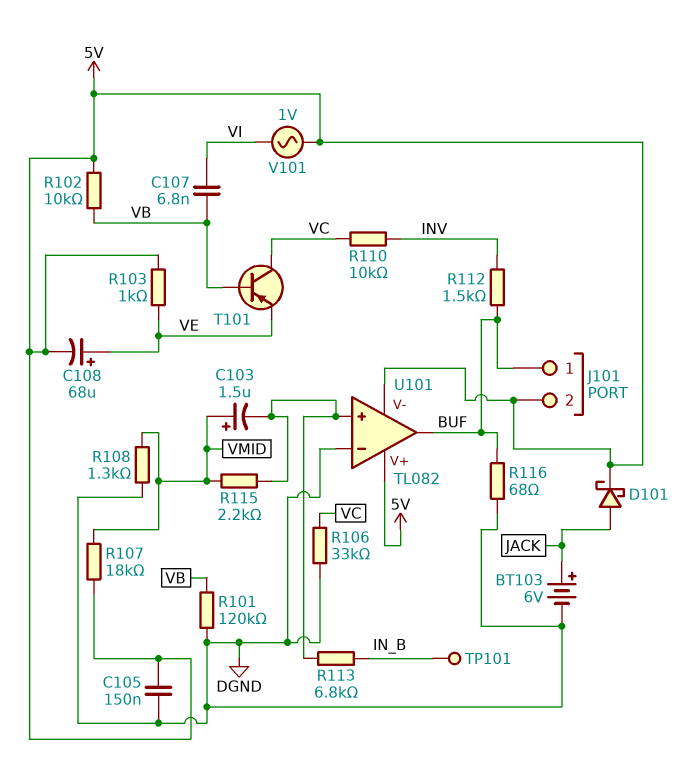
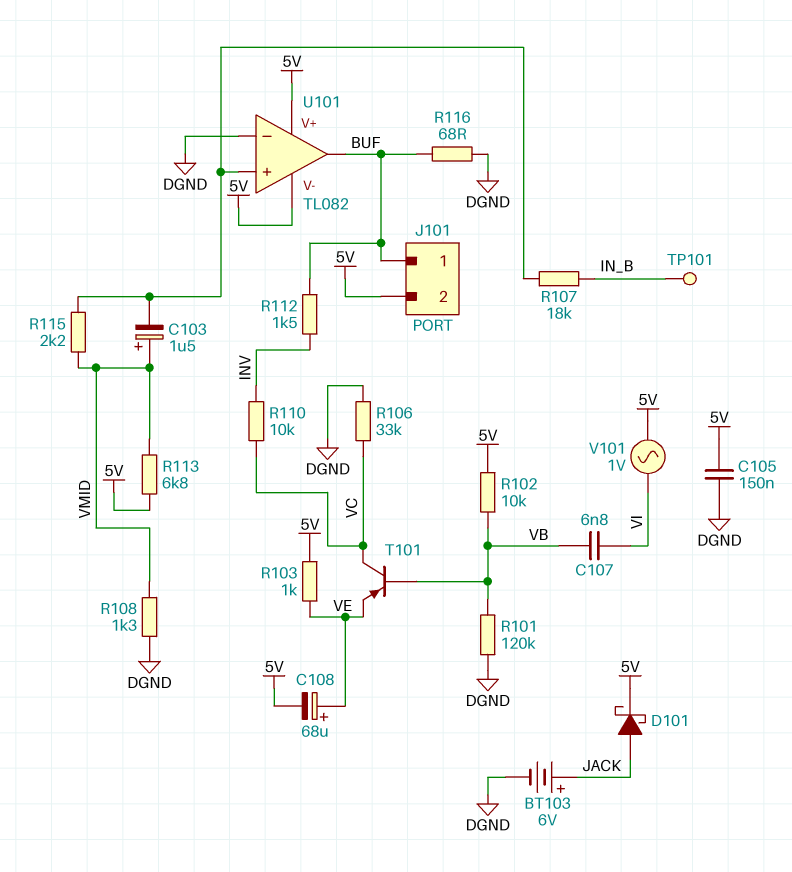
R107: 18k (5V, VMID) -> 18k (IN_B, U101/in+)
R113: 6.8k (IN_B, U101/in+) -> 6.8k (5V, VMID)

